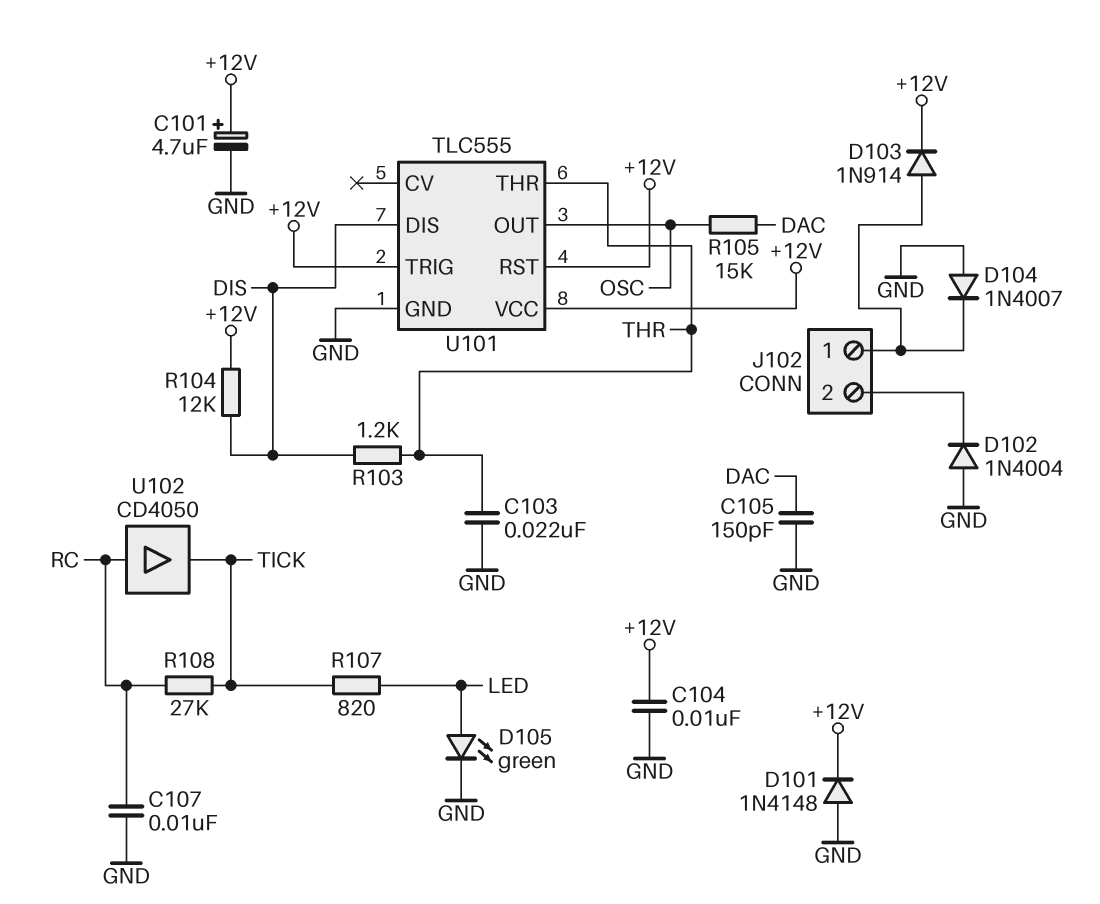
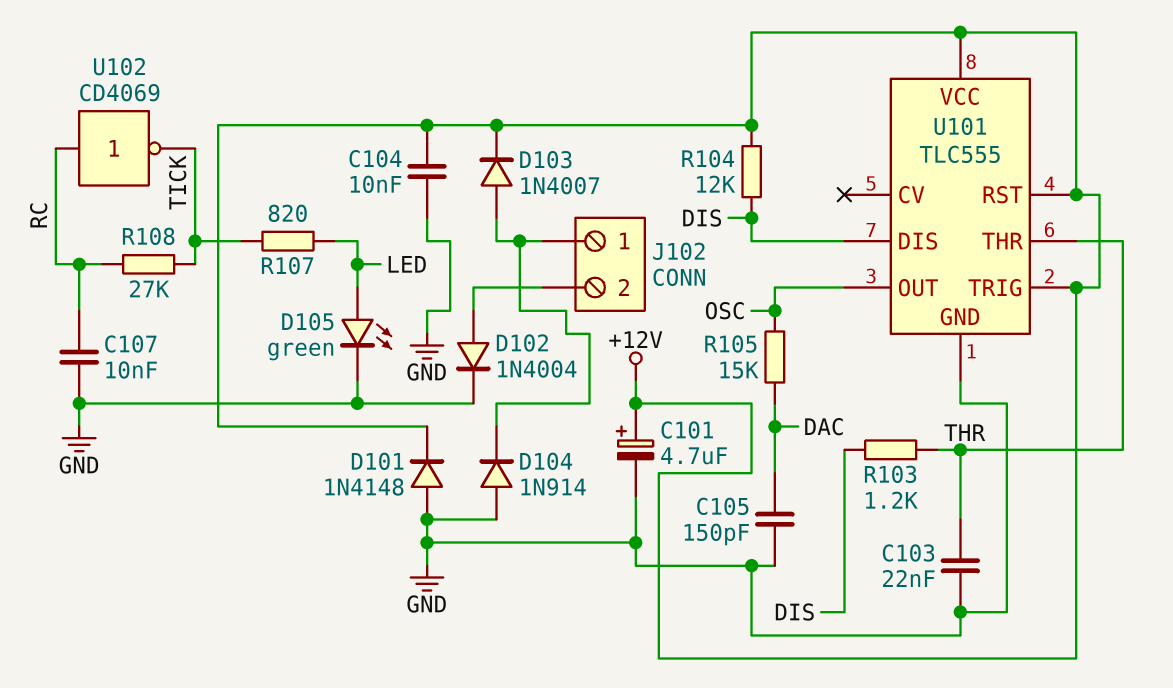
D102: diode 1N4004 (A GND, K J102/2) -> diode 1N4004 (A J102/2, K GND)
D103: diode 1N914 (A J102/1, K +12V) -> diode 1N4007 (A J102/1, K +12V)
D104: diode 1N4007 (A GND, K J102/1) -> diode 1N914 (A GND, K J102/1)
U102: buffer CD4050 (in RC, out TICK) -> NOT CD4069 (in RC, out TICK)

